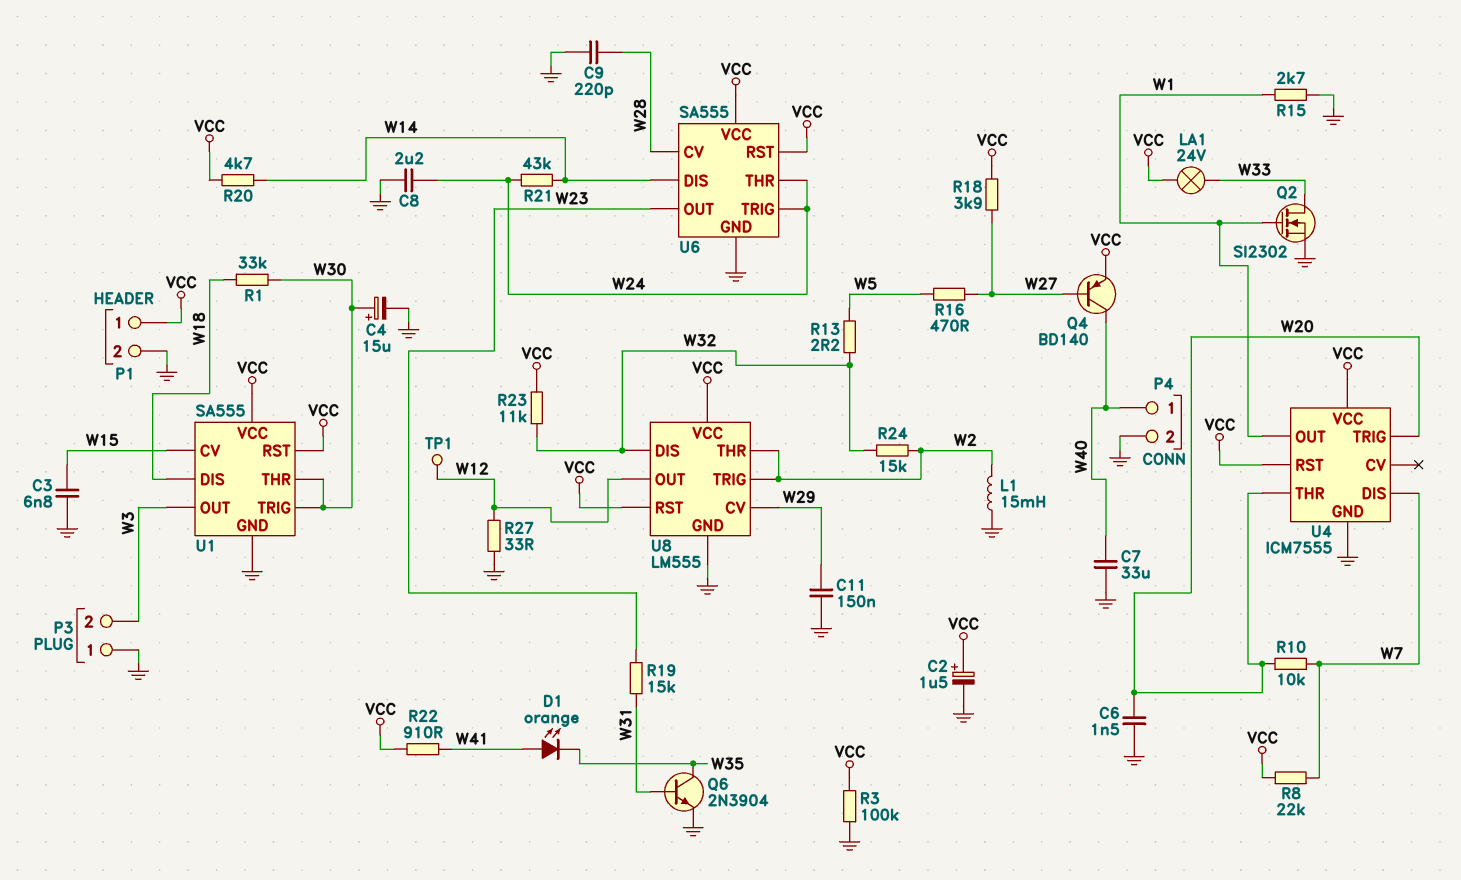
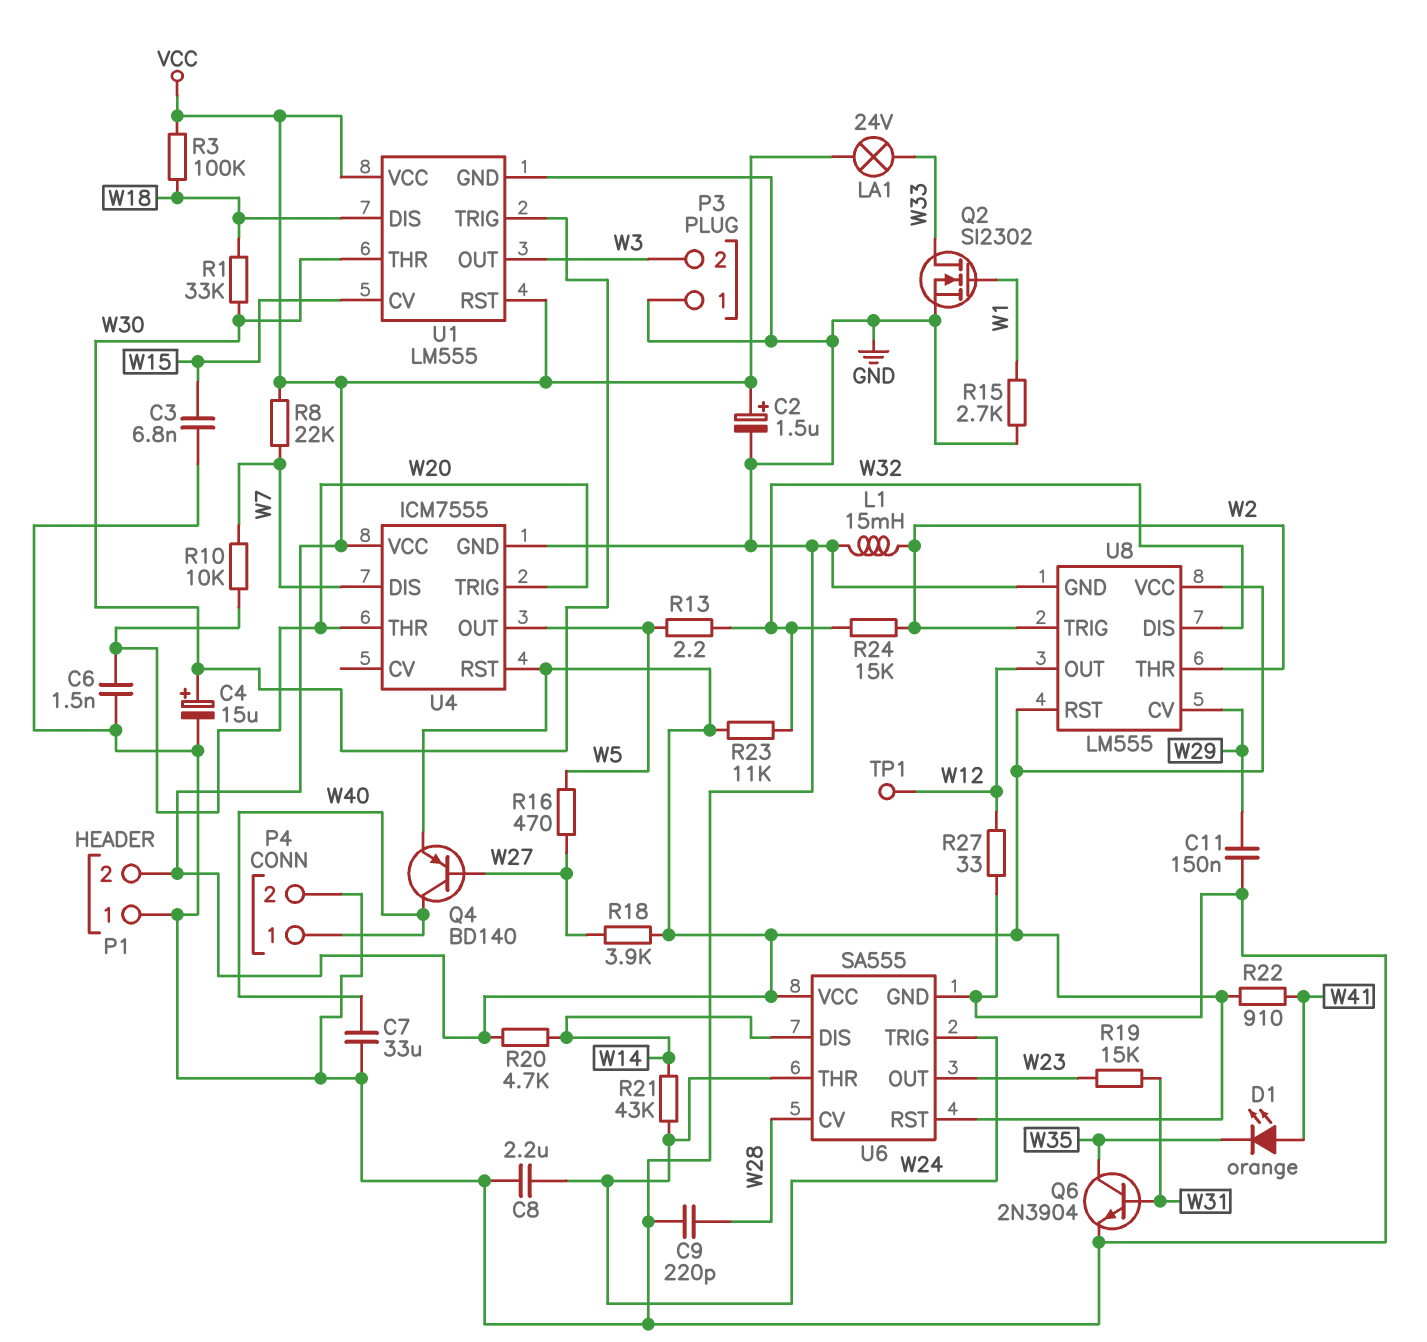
P1 pin 1: VCC -> GND
P1 pin 2: GND -> VCC
R3: 100k (GND, VCC) -> 100k (VCC, W18)
U1: SA555 -> LM555
U4 pin OUT: W1 -> W5

